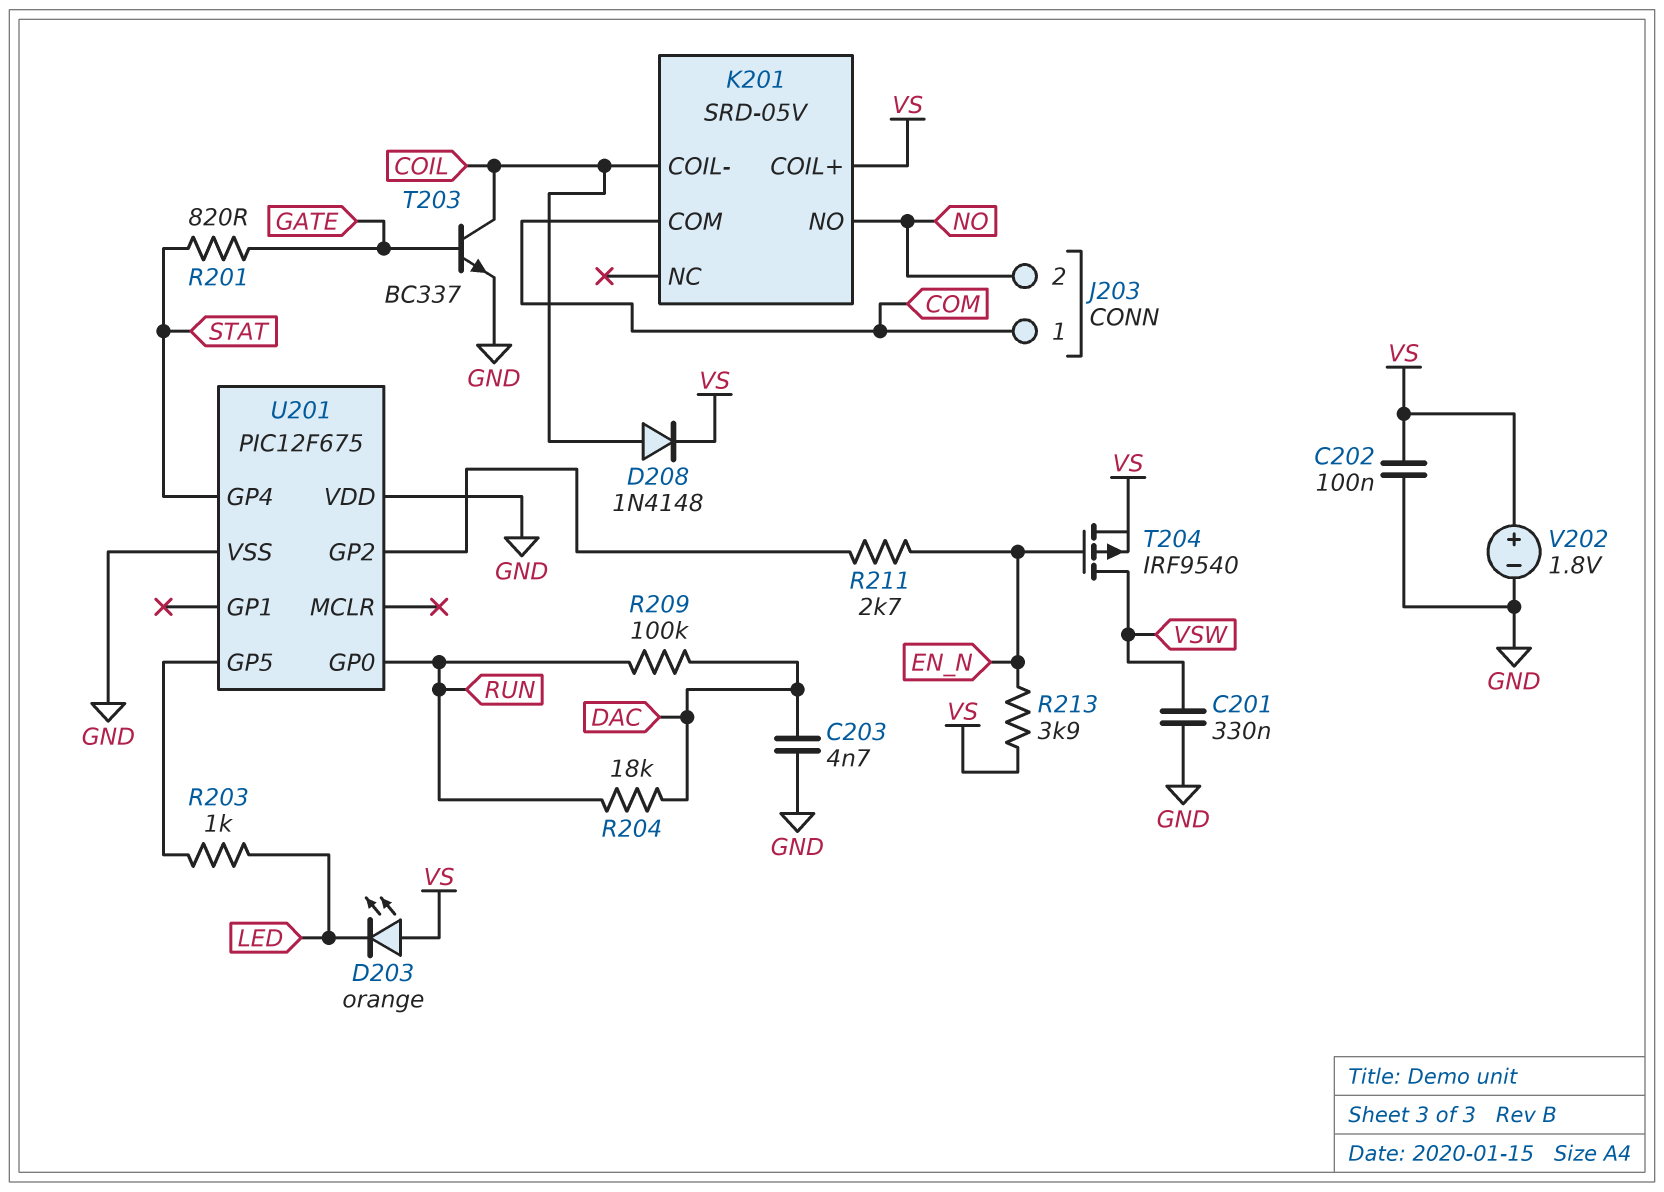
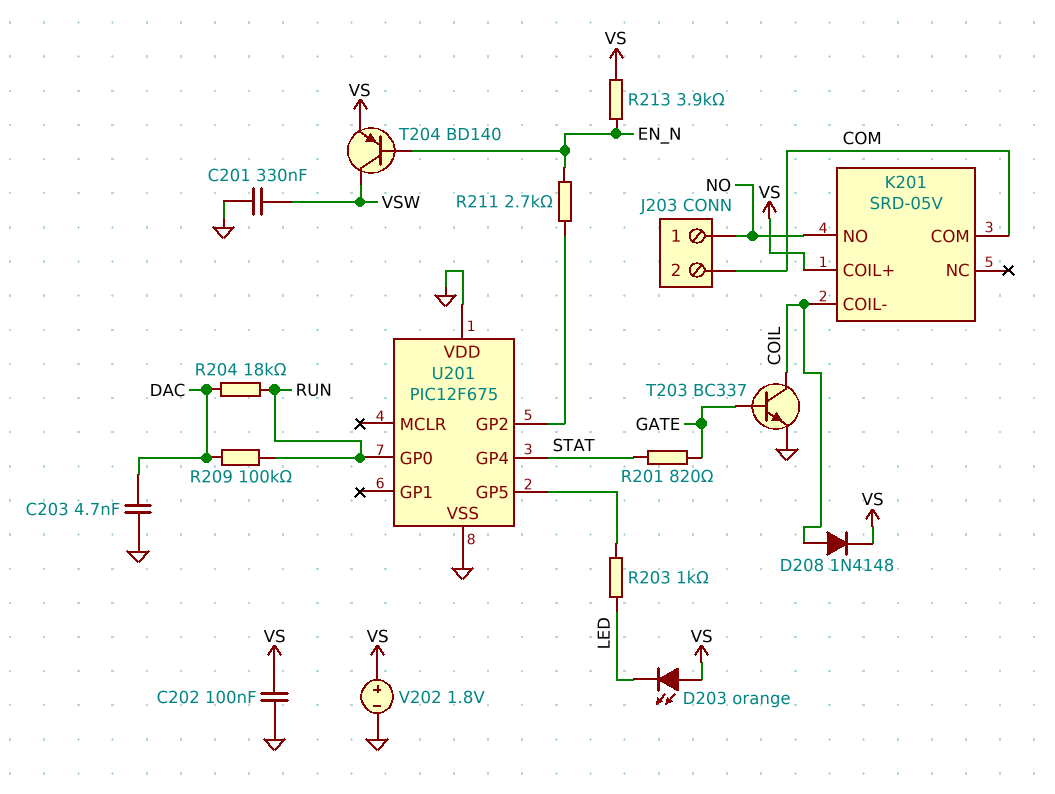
J203 pin 1: COM -> NO
J203 pin 2: NO -> COM
T204: PMOS IRF9540 (G EN_N, D VSW, S VS) -> PNP BD140 (B EN_N, C VSW, E VS)

